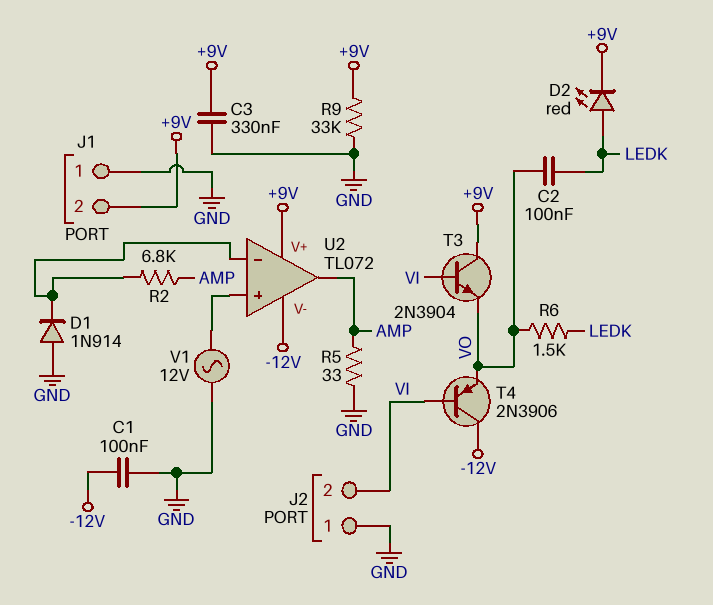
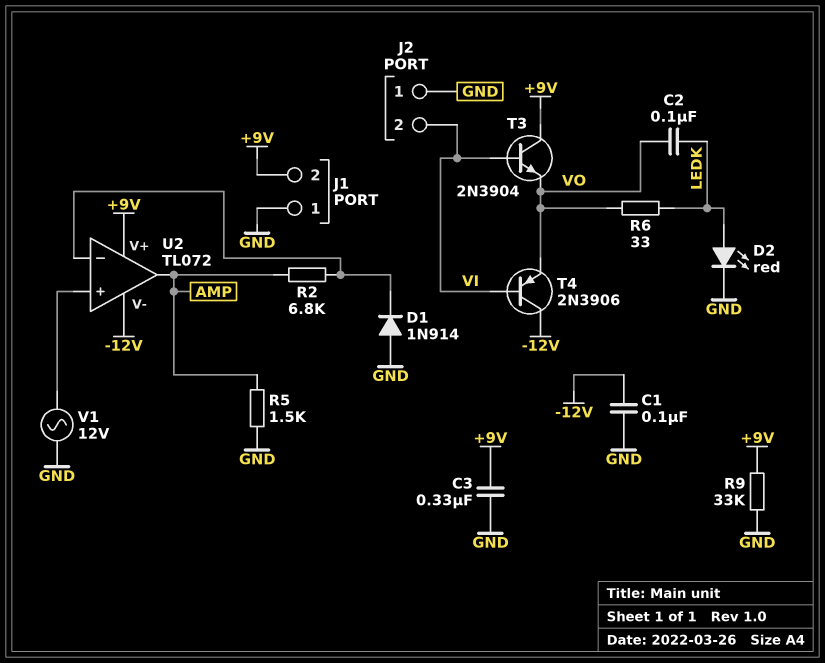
D2: LED red (A LEDK, K +9V) -> LED red (A LEDK, K GND)
R5: 33 (AMP, GND) -> 1.5k (AMP, GND)
R6: 1.5k (LEDK, VO) -> 33 (LEDK, VO)

